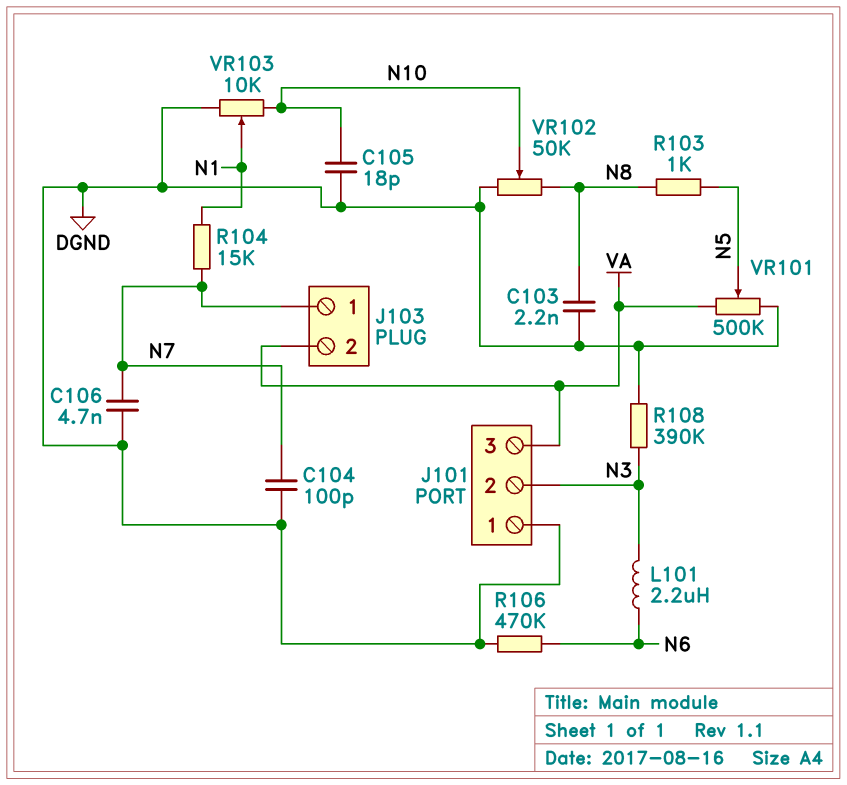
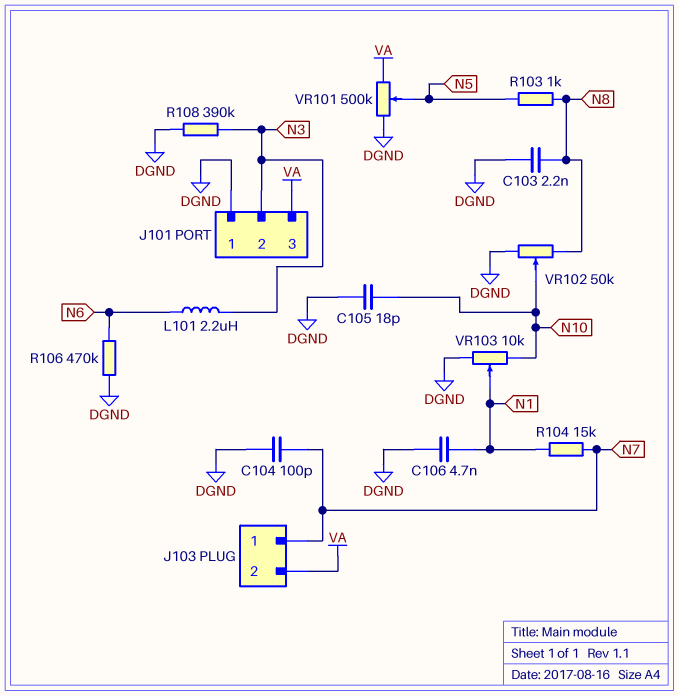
C106: 4.7nF (DGND, N7) -> 4.7nF (DGND, N1)

